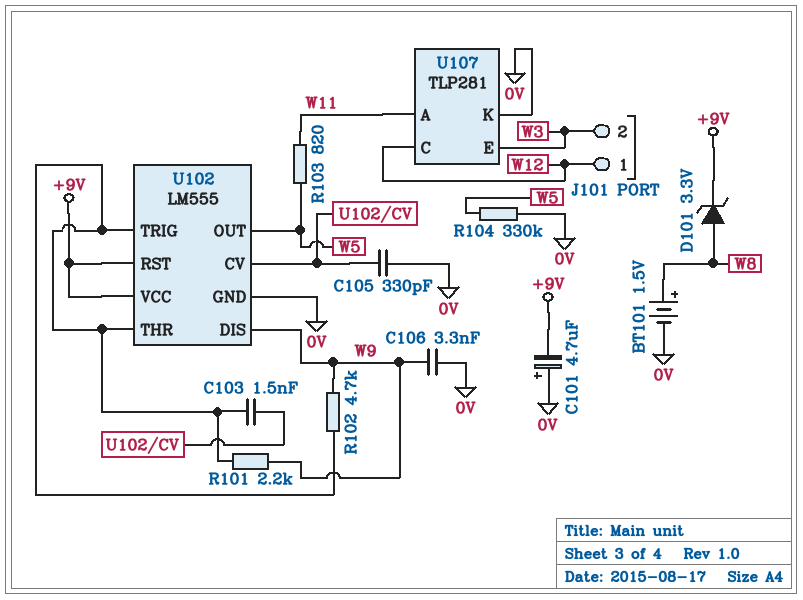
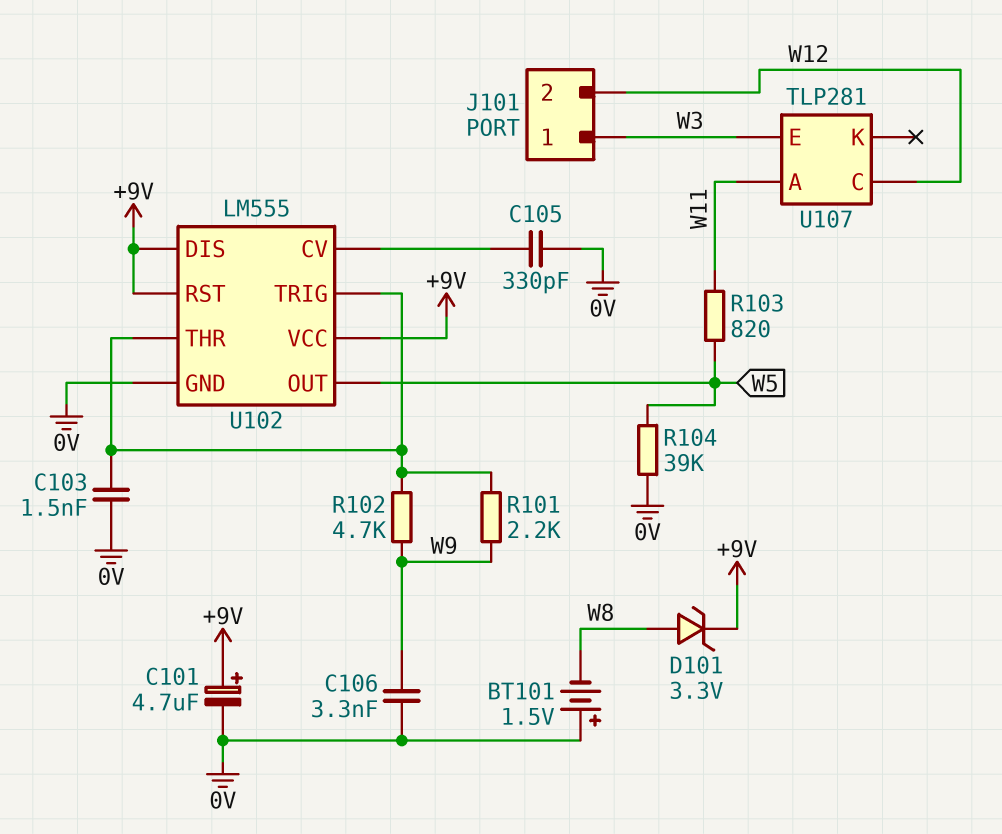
BT101: 1.5V (plus W8, minus 0V) -> 1.5V (plus 0V, minus W8)
C101: 4.7uF (plus 0V, minus +9V) -> 4.7uF (plus +9V, minus 0V)
C103: 1.5nF (U102/CV, U102/THR) -> 1.5nF (0V, U102/THR)
J101 pin 1: W12 -> W3
J101 pin 2: W3 -> W12
R104: 330k (0V, W5) -> 39k (0V, W5)
U102 pin DIS: W9 -> +9V
U107 pin K: 0V -> none

